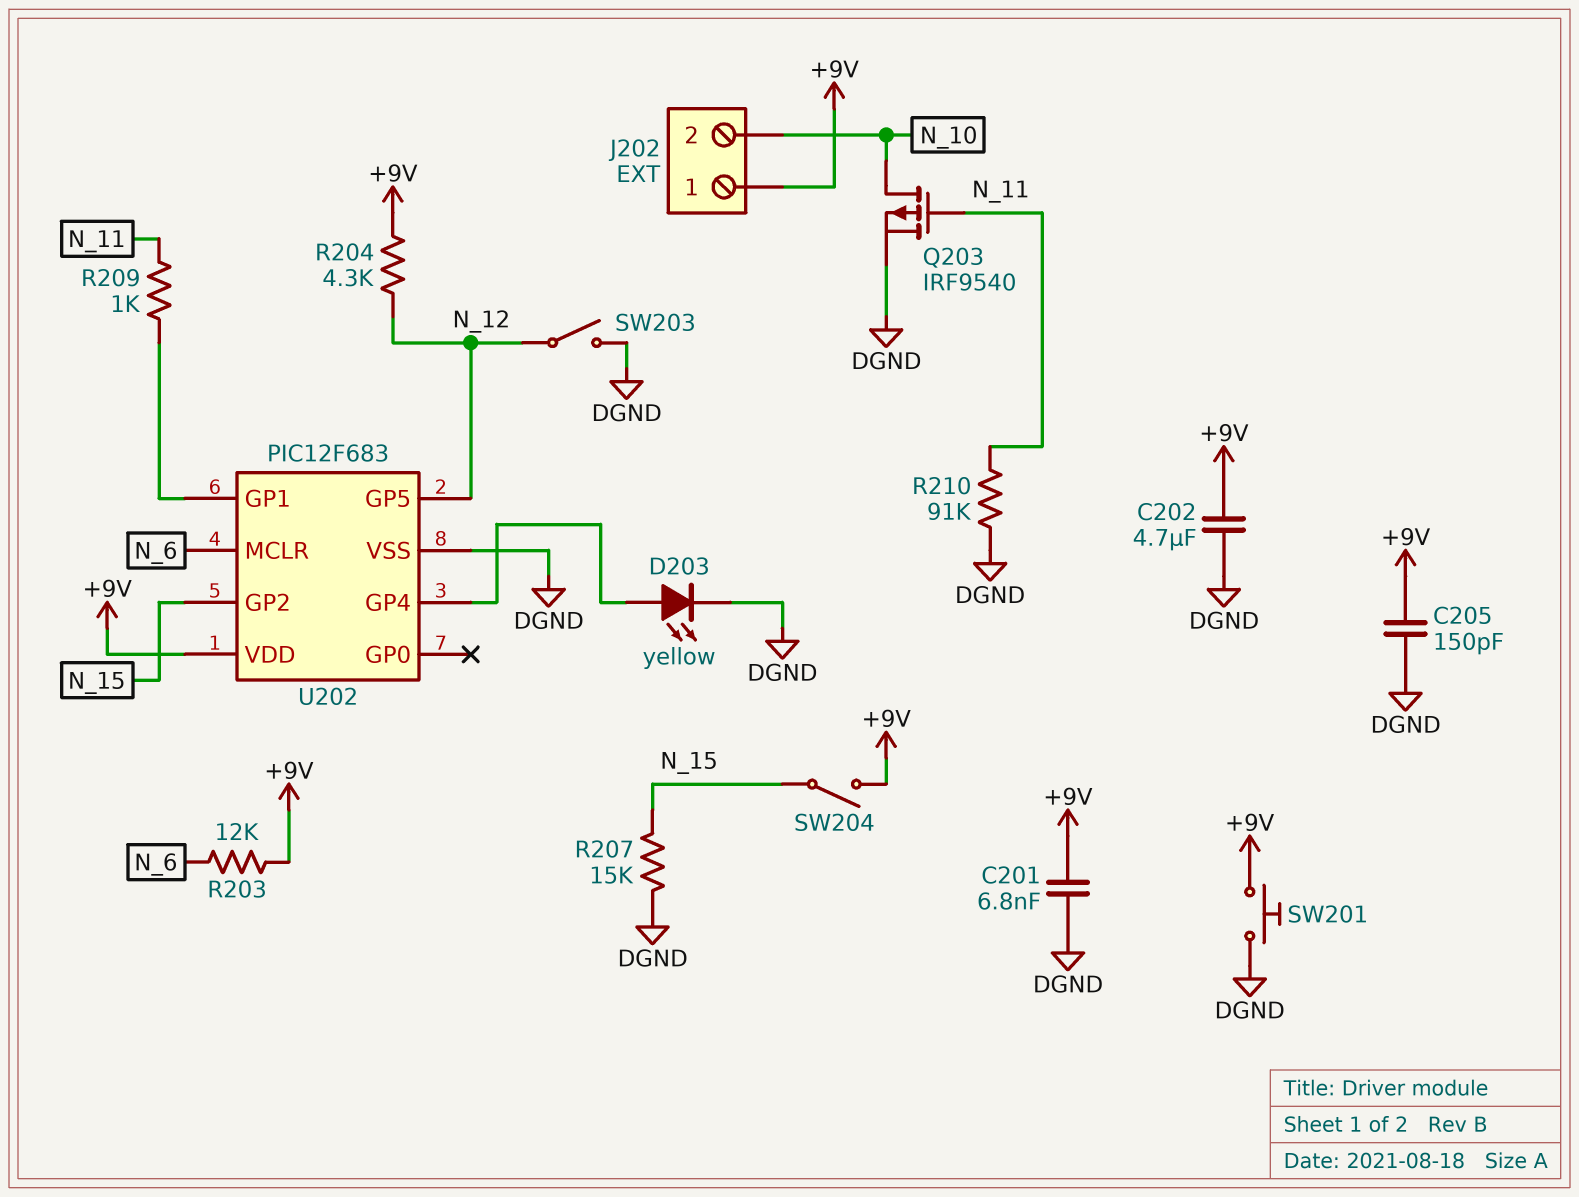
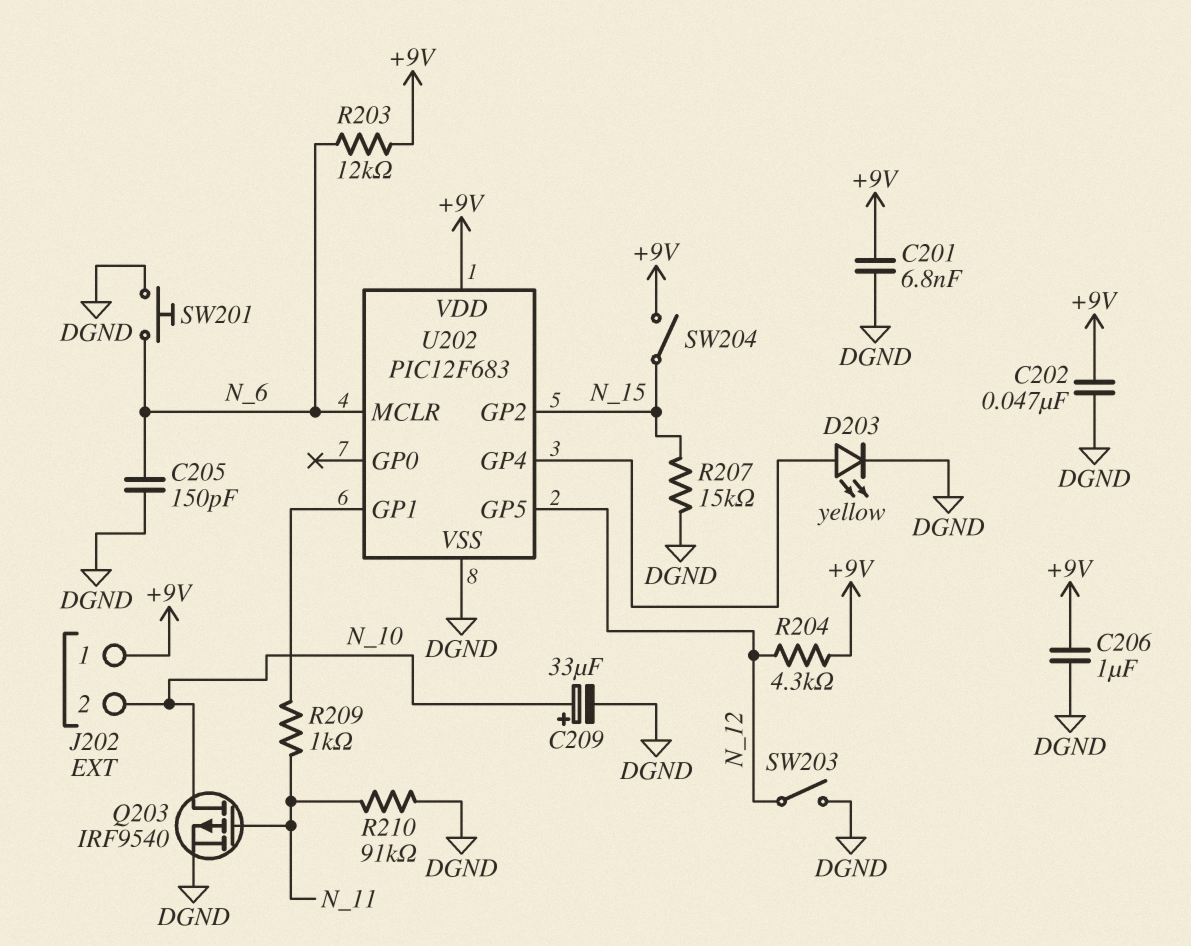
C202: 4.7uF (+9V, DGND) -> 47nF (+9V, DGND)
C205: 150pF (+9V, DGND) -> 150pF (DGND, N_6)
C206: none -> 1uF (+9V, DGND)
C209: none -> 33uF (plus N_10, minus DGND)
SW201: button (+9V, DGND) -> button (DGND, N_6)

